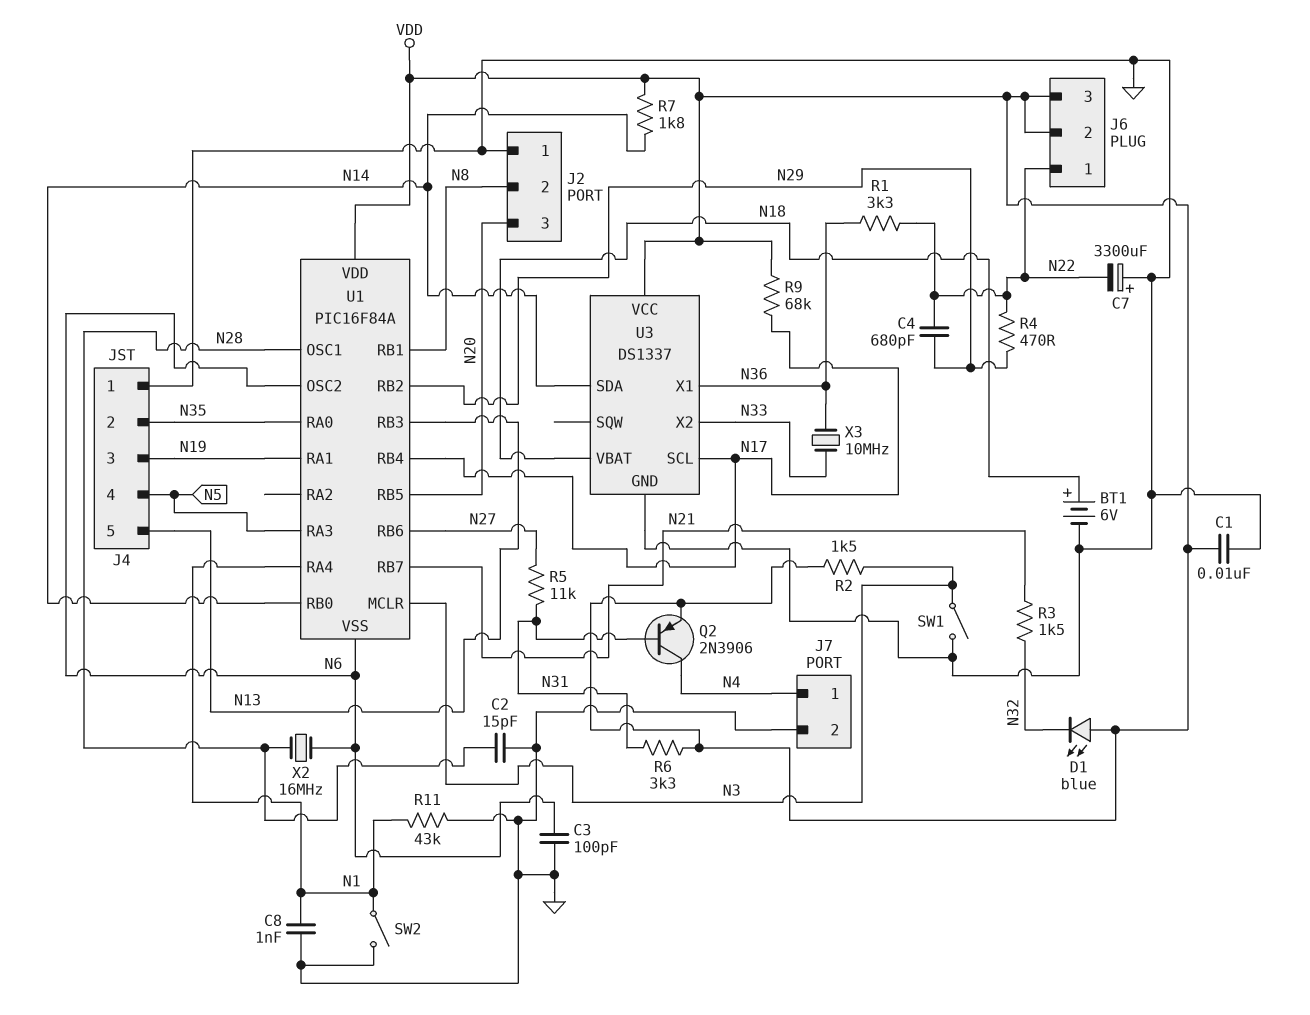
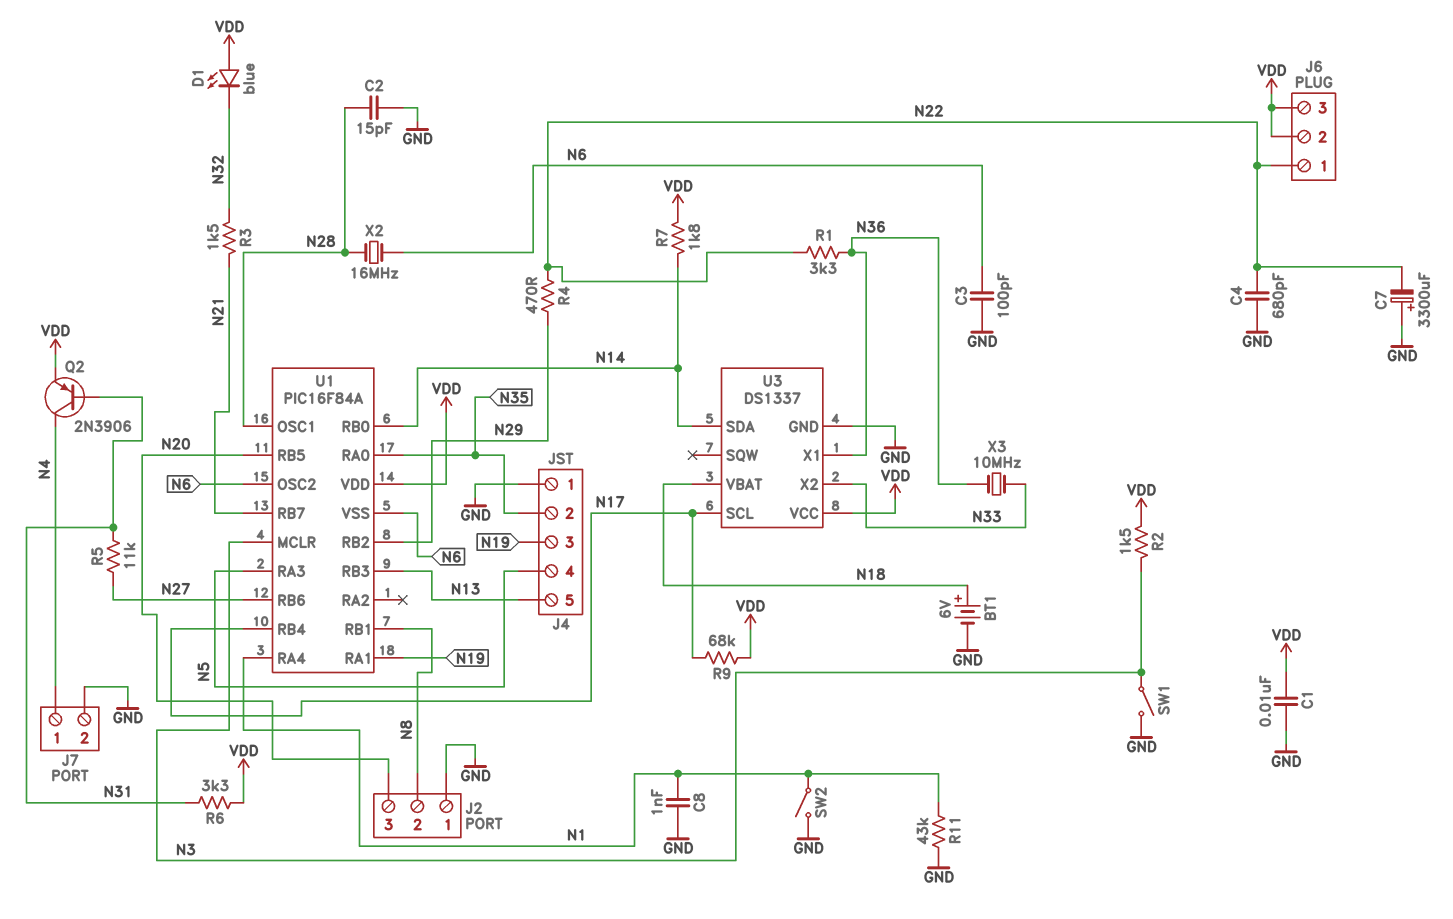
C4: 680pF (N22, N29) -> 680pF (GND, N22)

